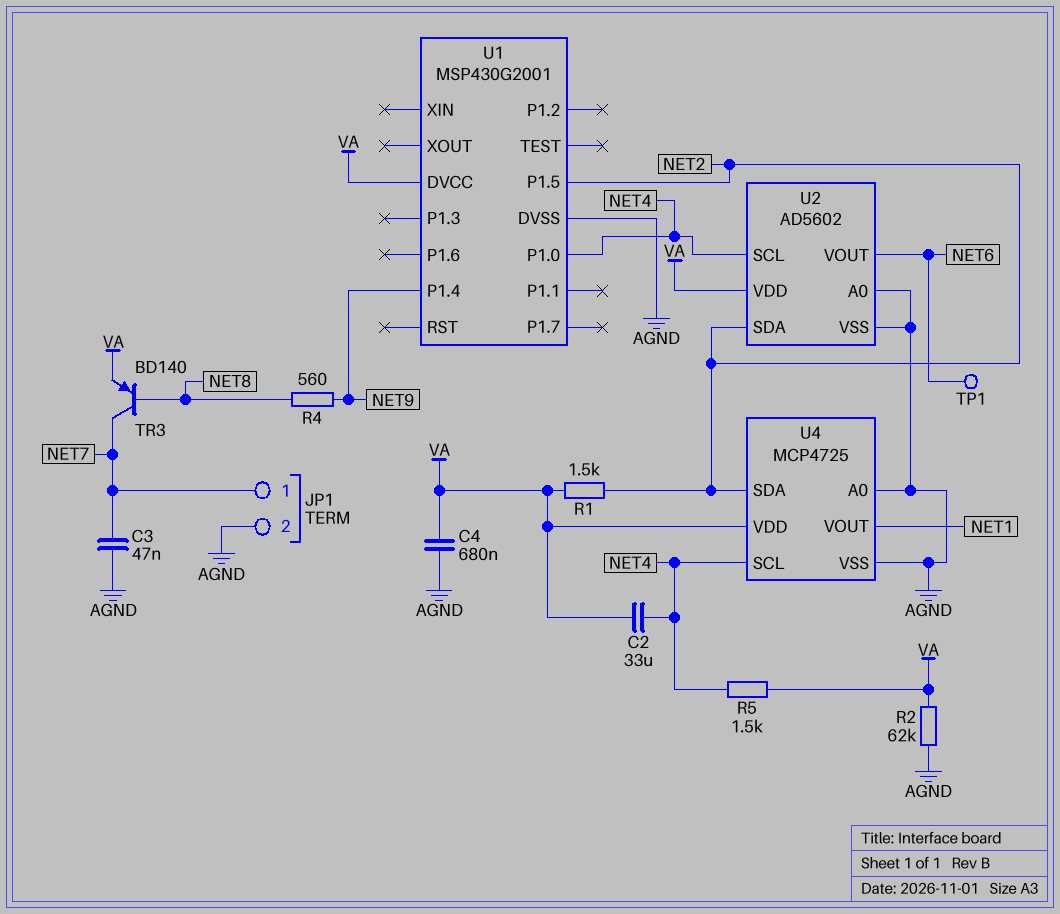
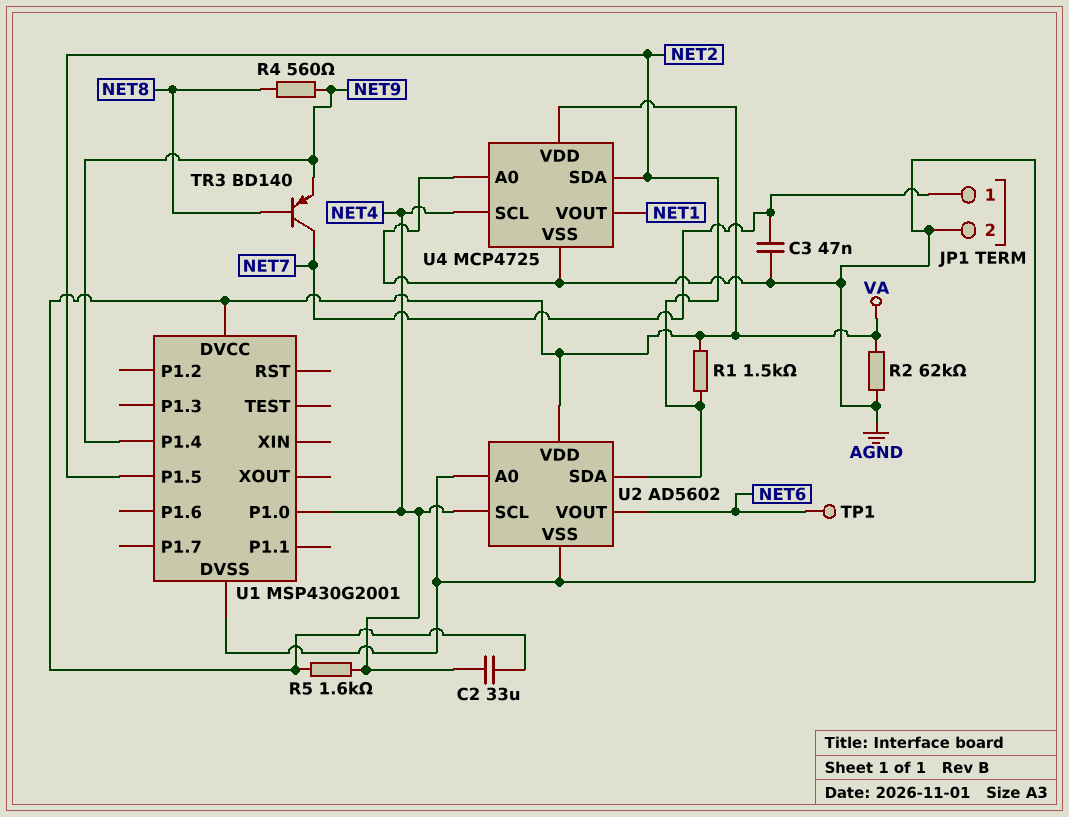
C4: 680nF (AGND, VA) -> none
R5: 1.5k (NET4, VA) -> 1.6k (NET4, VA)
TR3: PNP BD140 (B NET8, C NET7, E VA) -> PNP BD140 (B NET8, C NET7, E NET9)

